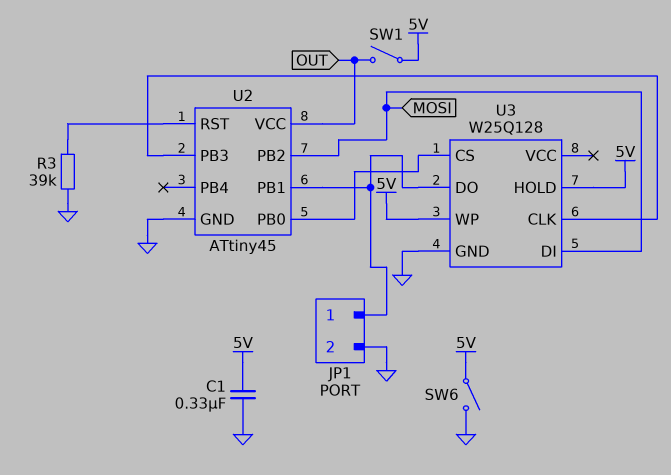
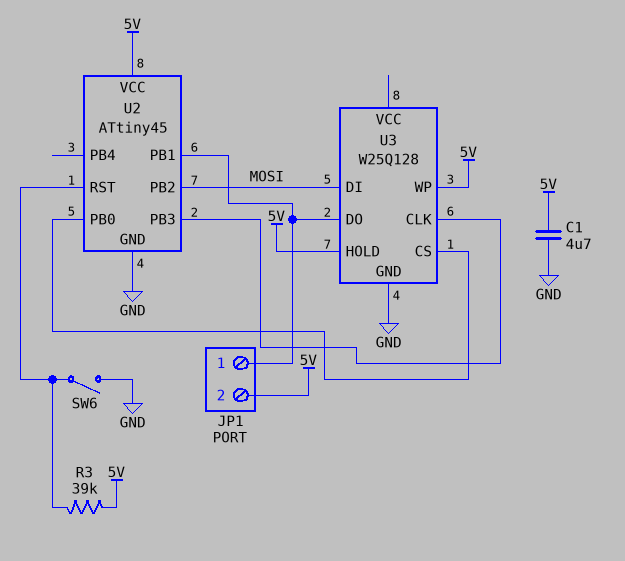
C1: 330nF (5V, GND) -> 4.7uF (5V, GND)
JP1 pin 2: GND -> 5V
R3: 39k (GND, U2/RST) -> 39k (5V, U2/RST)
SW1: switch (5V, OUT) -> none
SW6: switch (5V, GND) -> switch (GND, U2/RST)
U2 pin VCC: OUT -> 5V

